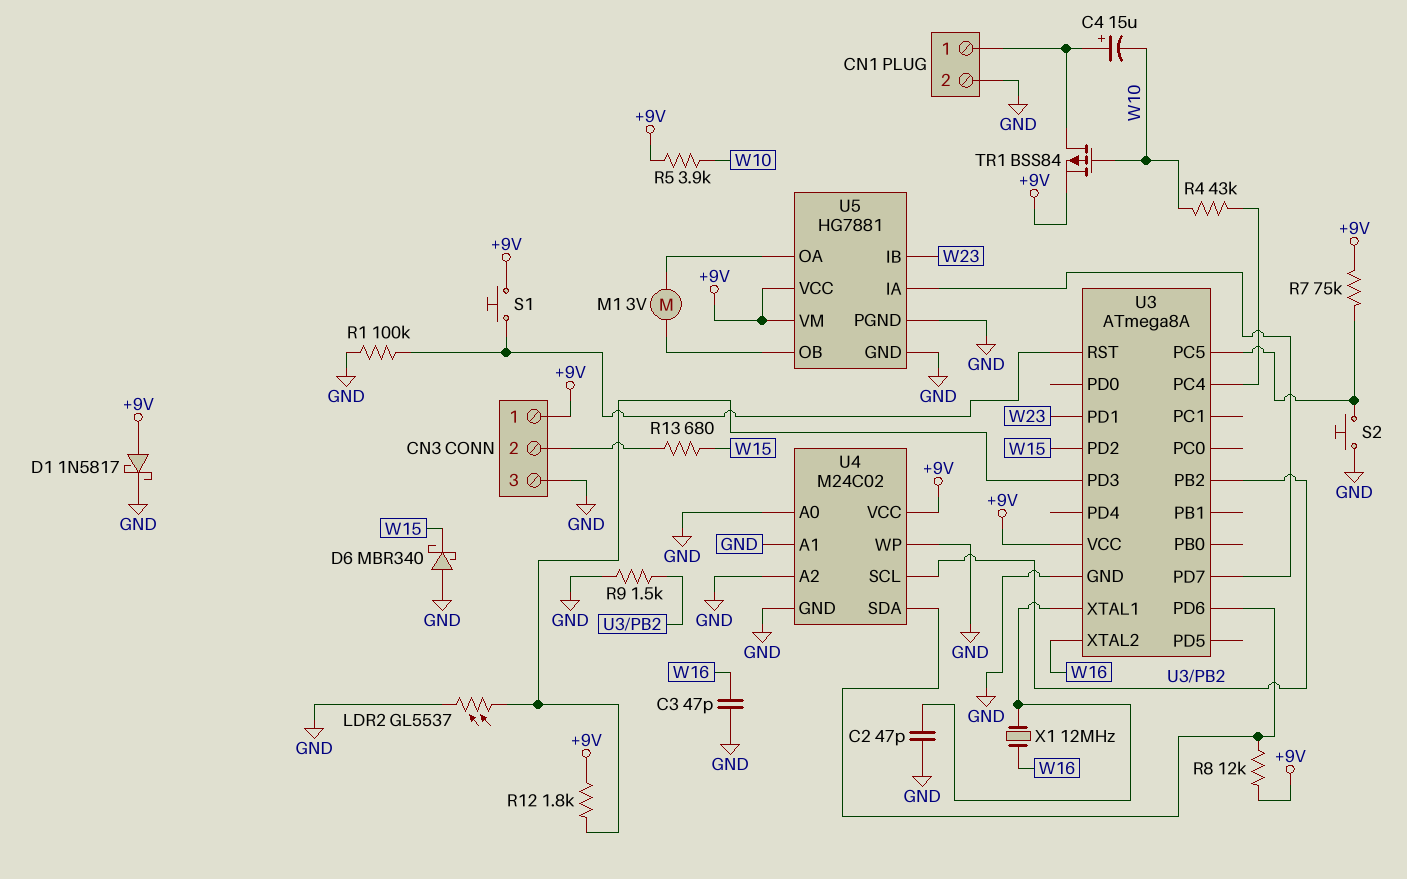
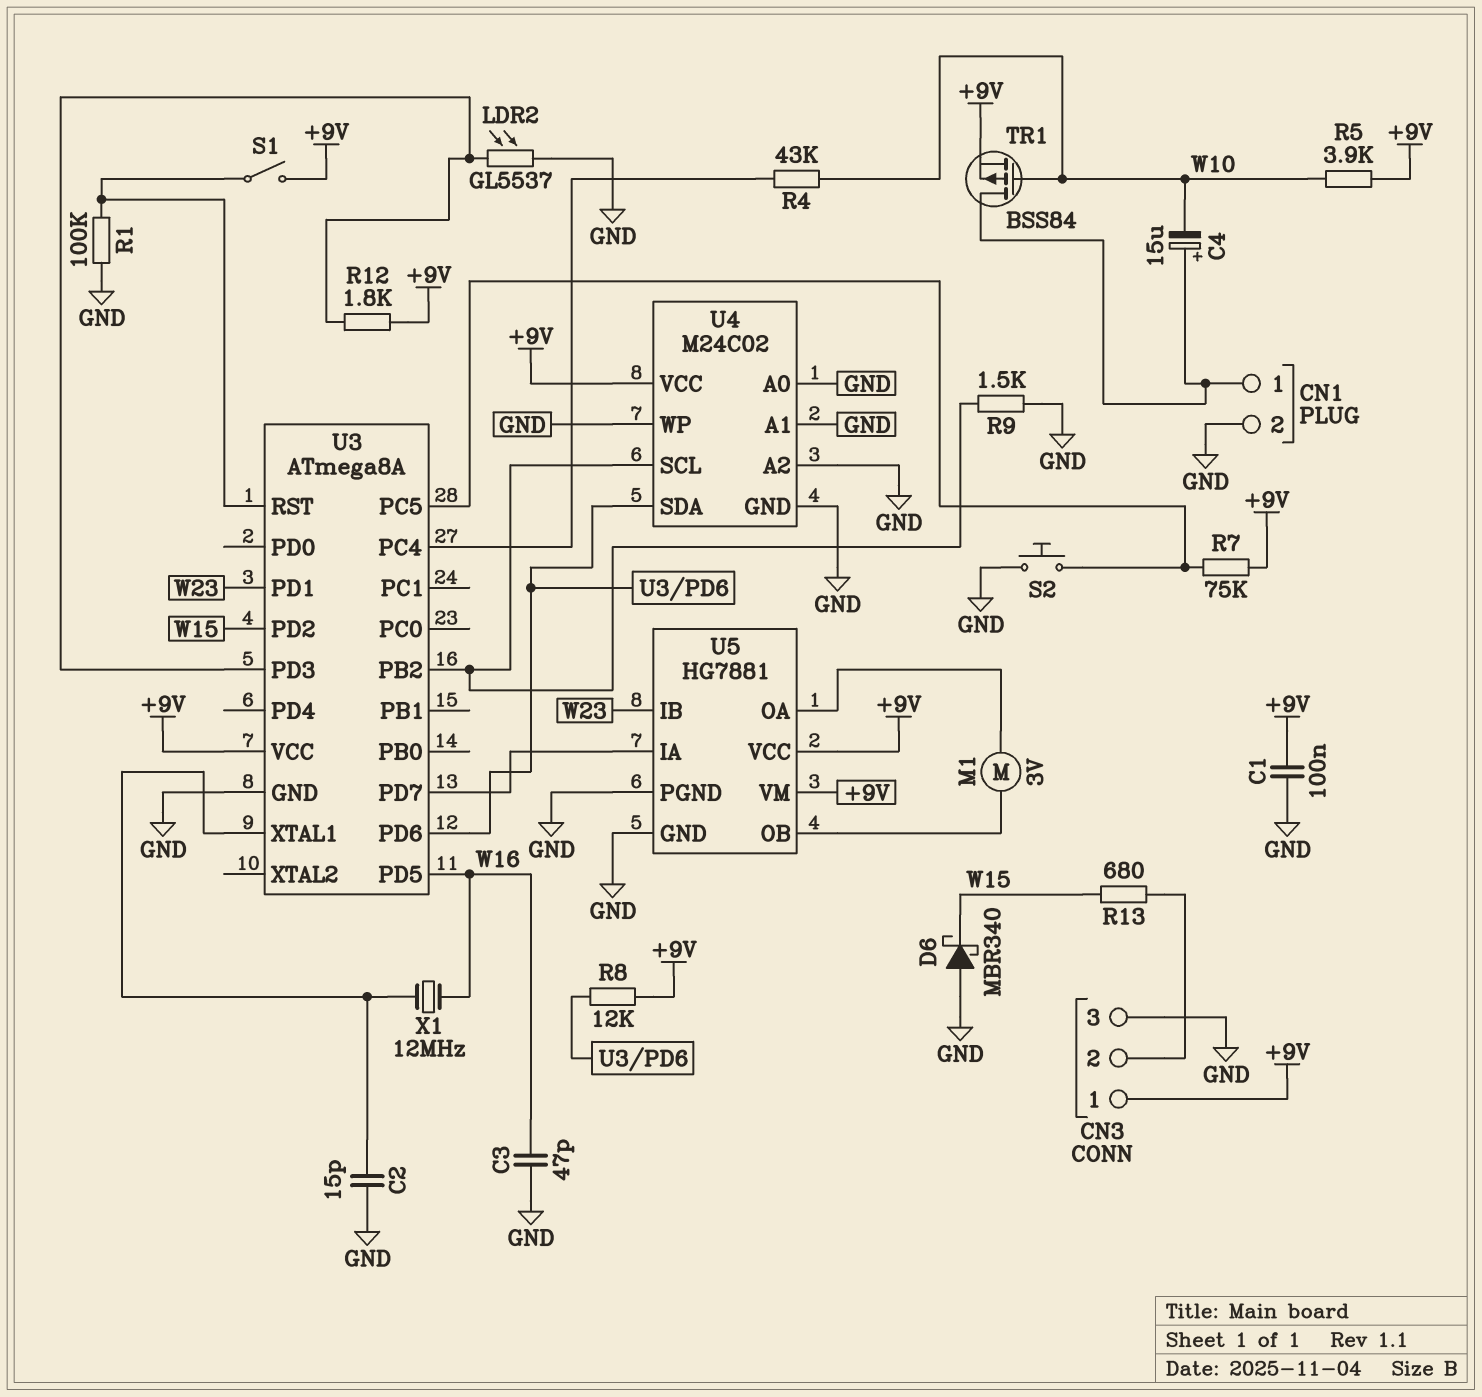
C1: none -> 100nF (+9V, GND)
C2: 47pF (GND, U3/XTAL1) -> 15pF (GND, U3/XTAL1)
D1: schottky 1N5817 (A +9V, K GND) -> none
S1: button (+9V, U3/RST) -> switch (+9V, U3/RST)
U3 pin PD5: none -> W16
U3 pin XTAL2: W16 -> none

